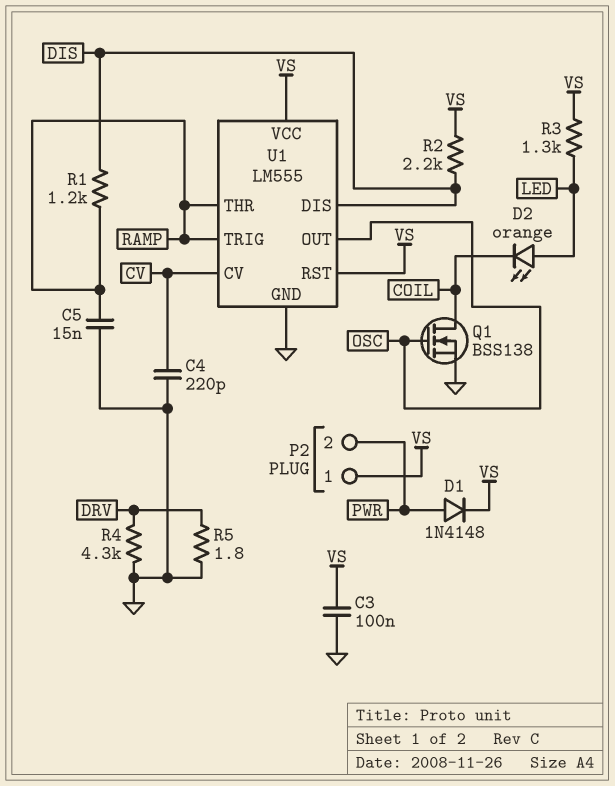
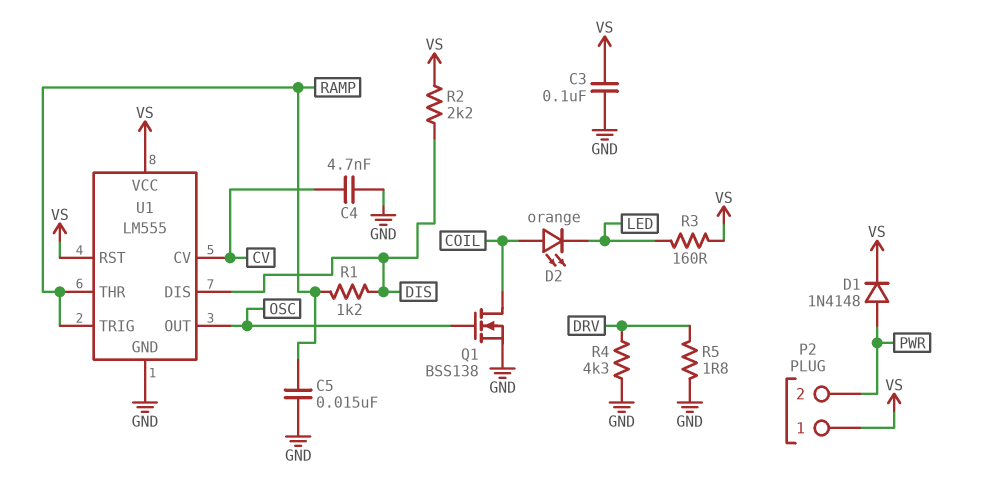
C4: 220pF (CV, GND) -> 4.7nF (CV, GND)
D2: LED orange (A LED, K COIL) -> LED orange (A COIL, K LED)
R3: 1.3k (LED, VS) -> 160 (LED, VS)

